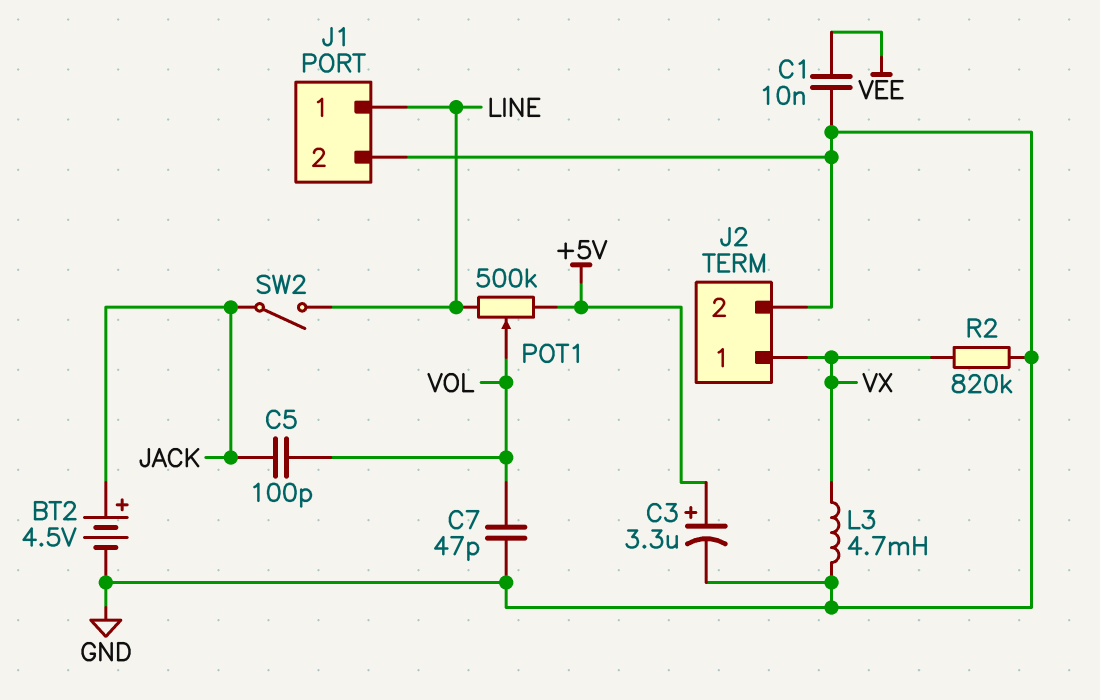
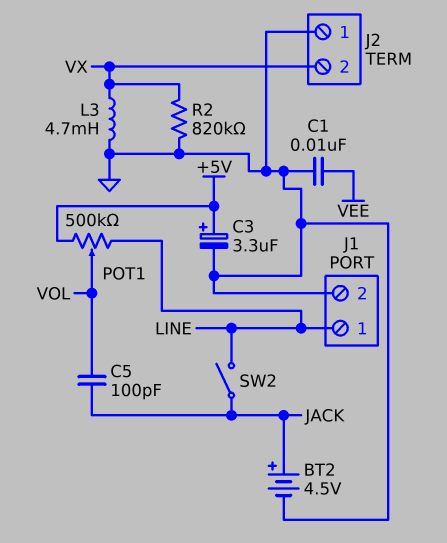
C7: 47pF (GND, VOL) -> none
J2 pin 1: VX -> GND
J2 pin 2: GND -> VX

